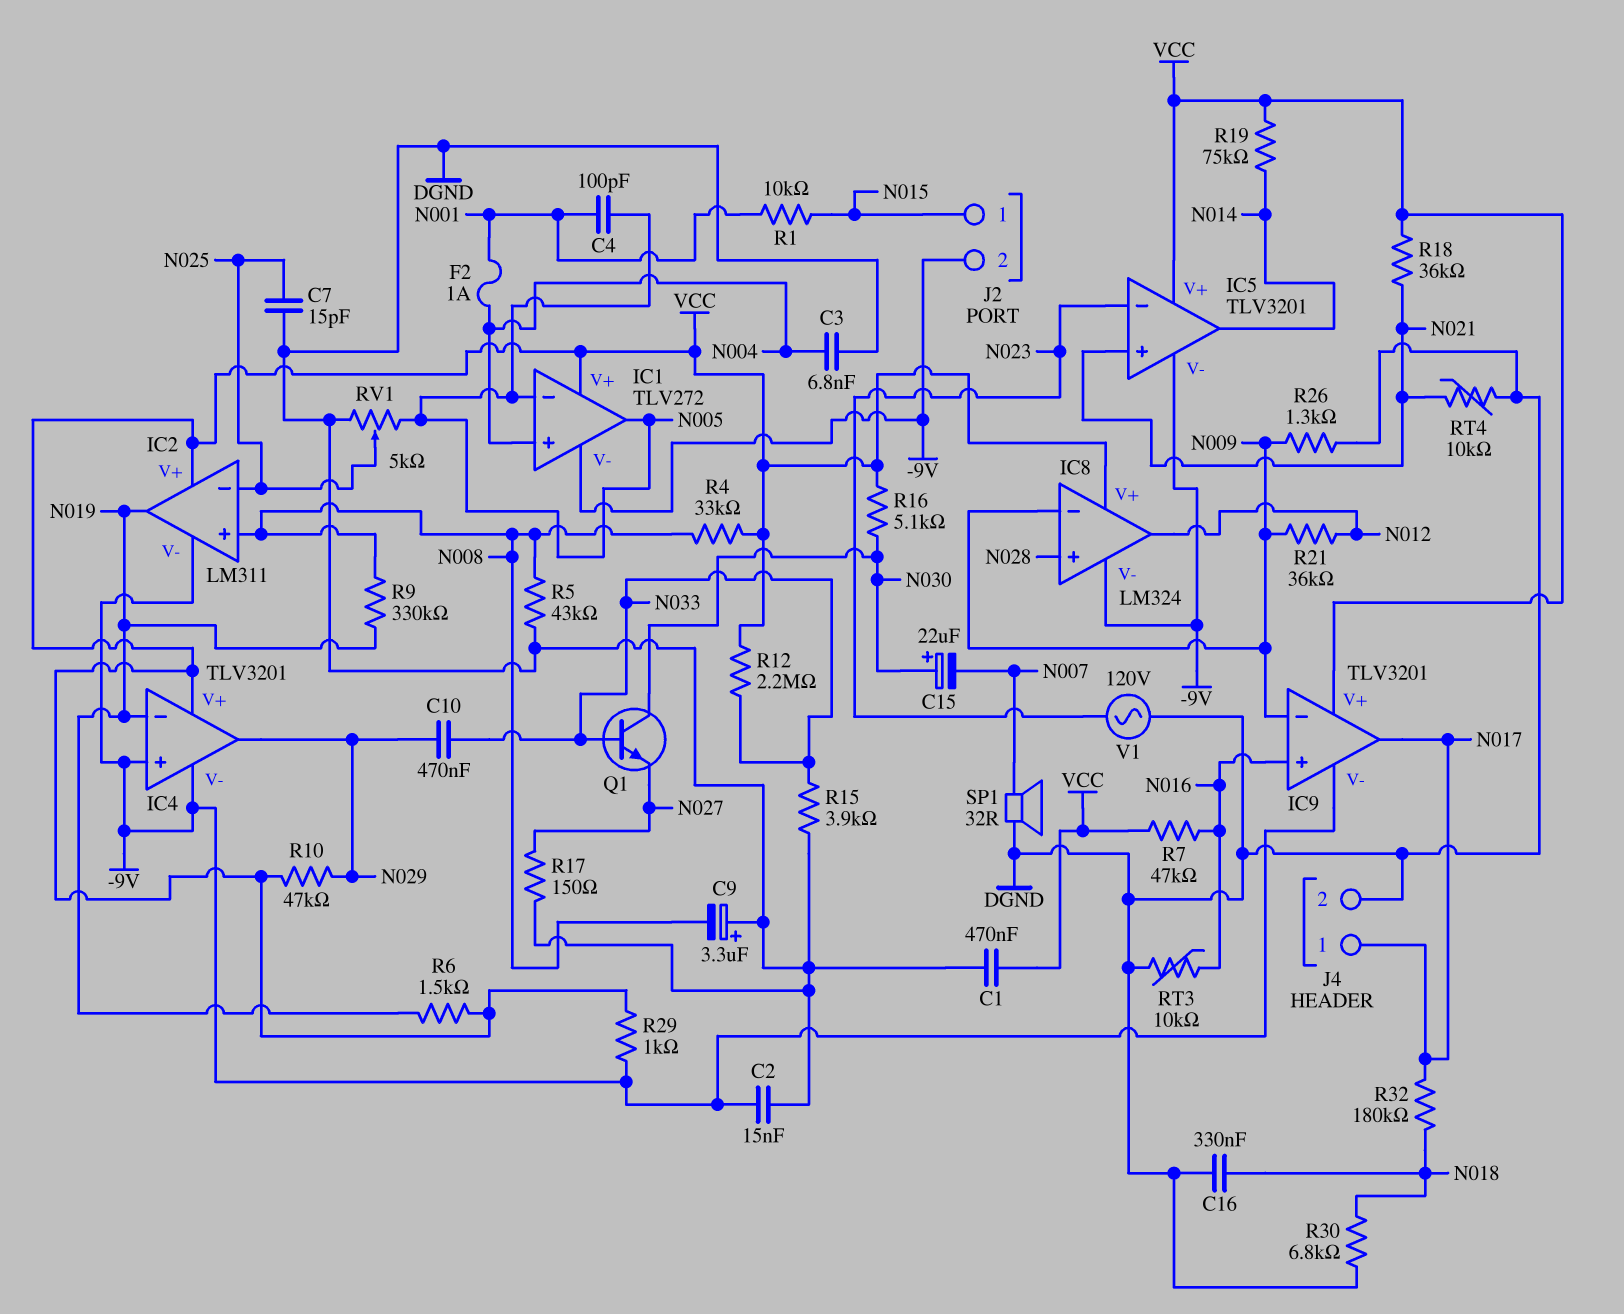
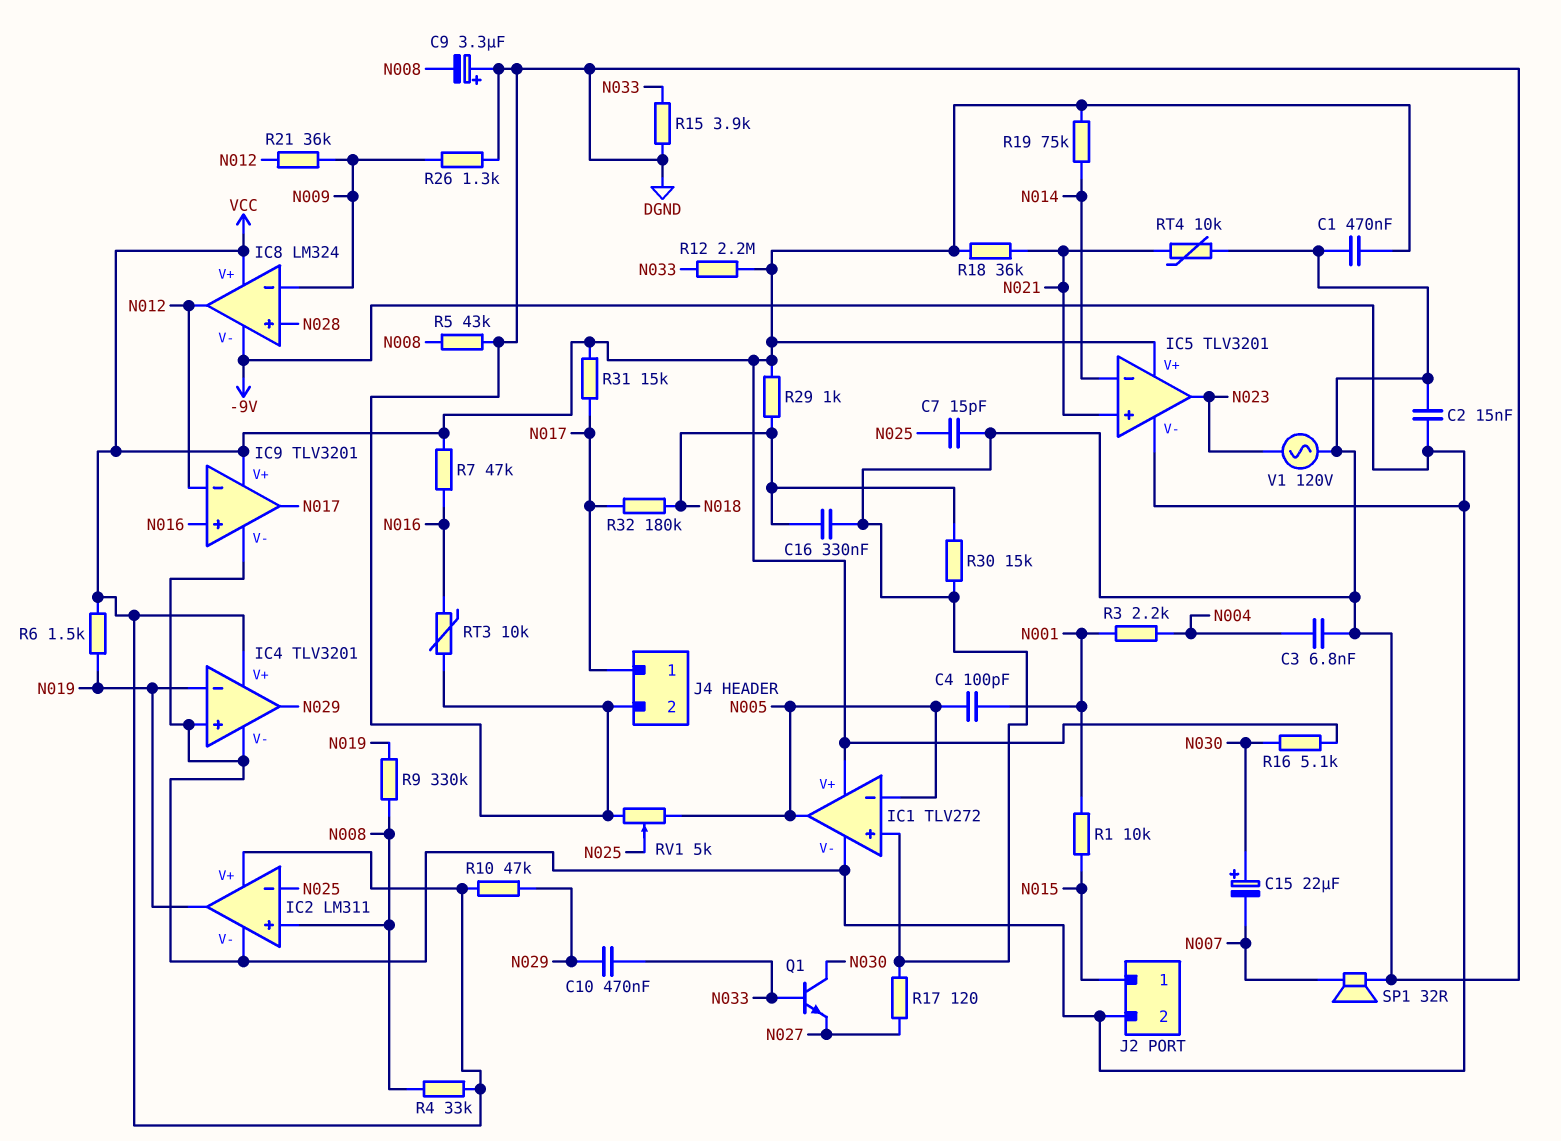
F2: 1A (N001, N004) -> none
IC1 pin in+: N004 -> DGND
IC5 pin in-: N023 -> N014
IC5 pin out: N014 -> N023
IC9 pin in-: N009 -> N012
R3: none -> 2.2k (N001, N004)
R17: 150 (DGND, N027) -> 120 (DGND, N027)
R29: 1k (-9V, VCC) -> 1k (N018, VCC)
R30: 6.8k (DGND, N018) -> 15k (DGND, N018)
R31: none -> 15k (N017, VCC)

